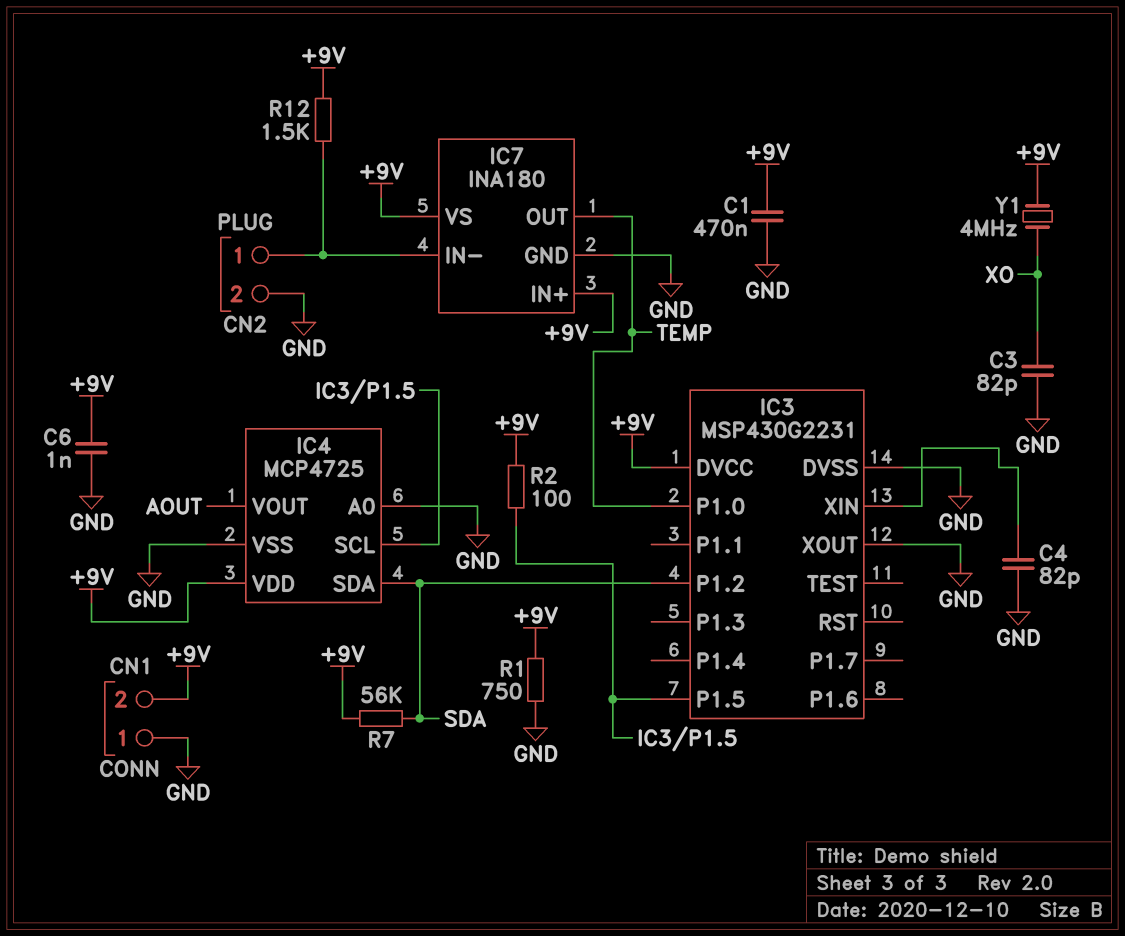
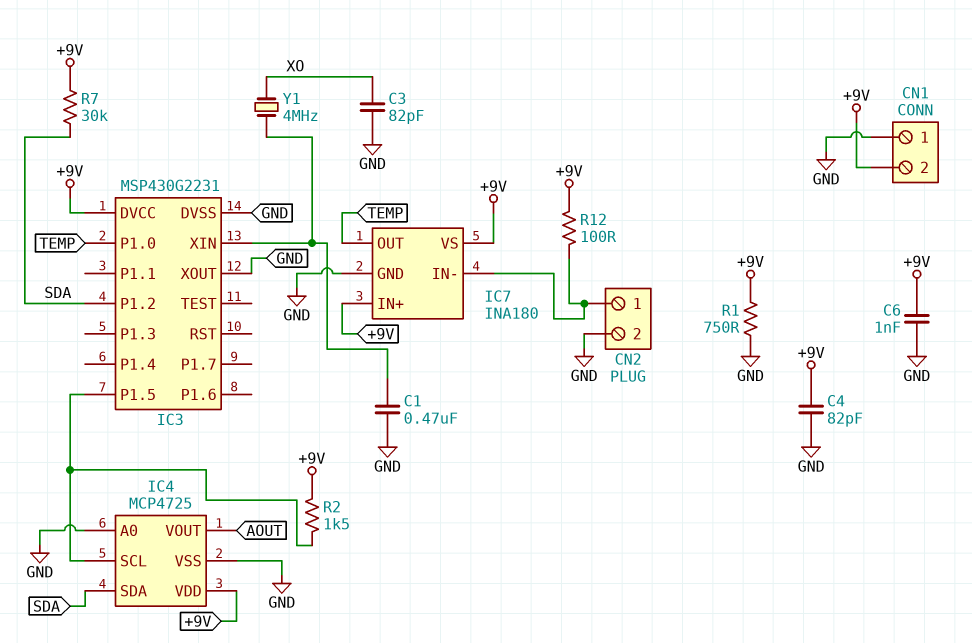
C1: 470nF (+9V, GND) -> 470nF (GND, IC3/XIN)
C4: 82pF (GND, IC3/XIN) -> 82pF (+9V, GND)
R2: 100 (+9V, IC3/P1.5) -> 1.5k (+9V, IC3/P1.5)
R7: 56k (+9V, SDA) -> 30k (+9V, SDA)
R12: 1.5k (+9V, CN2/1) -> 100 (+9V, CN2/1)
Y1: 4MHz (+9V, XO) -> 4MHz (IC3/XIN, XO)

